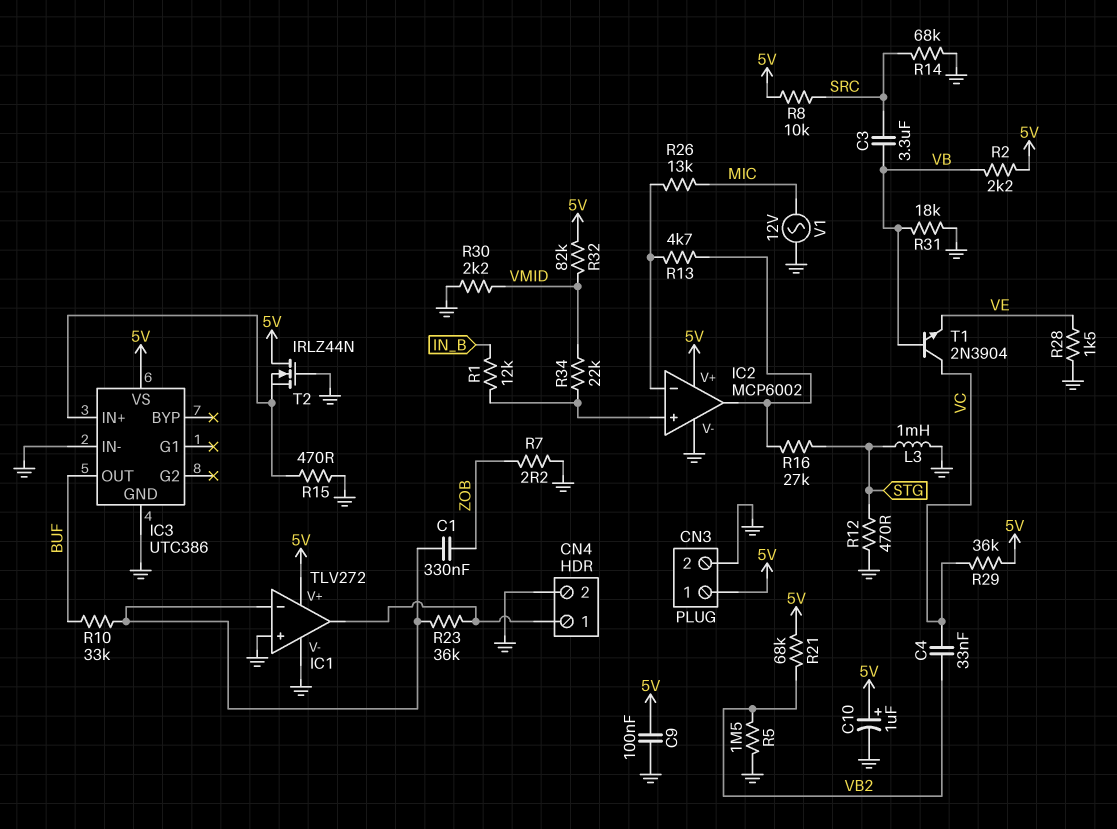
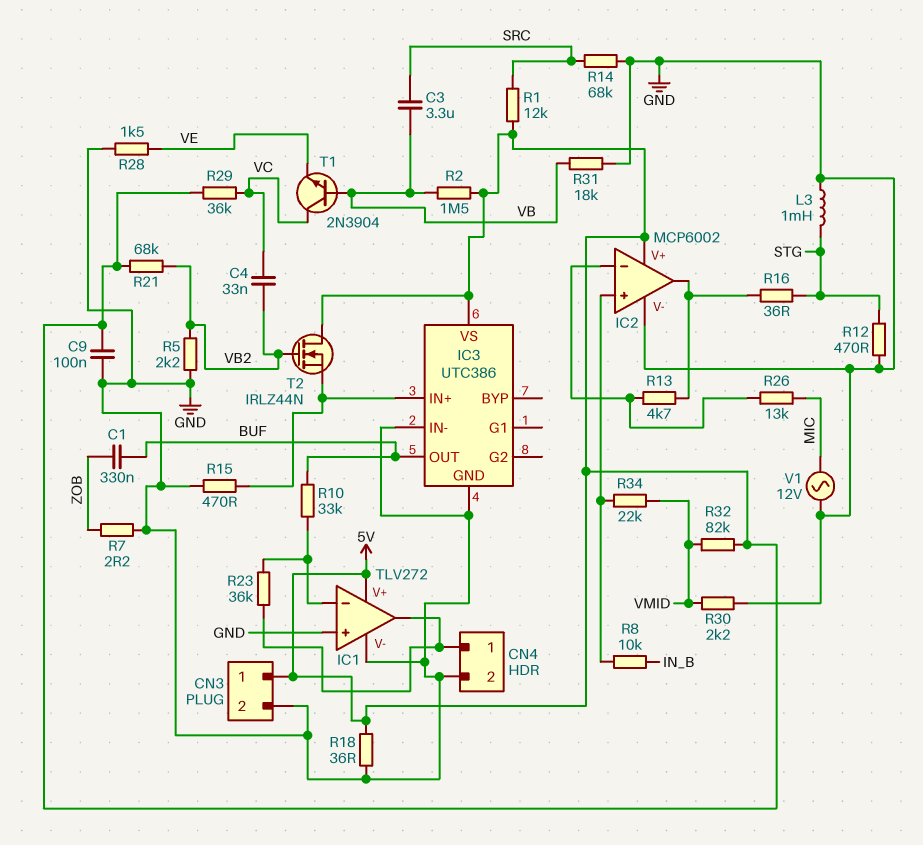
C1: 330nF (IC1/in-, ZOB) -> 330nF (BUF, ZOB)
C10: 1uF (plus 5V, minus GND) -> none
R1: 12k (IC2/in+, IN_B) -> 12k (5V, SRC)
R2: 2.2k (5V, VB) -> 1.5M (5V, VB)
R5: 1.5M (GND, VB2) -> 2.2k (GND, VB2)
R8: 10k (5V, SRC) -> 10k (IC2/in+, IN_B)
R16: 27k (IC2/out, STG) -> 36 (IC2/out, STG)
R18: none -> 36 (5V, GND)
T2: NMOS IRLZ44N (G GND, D 5V, S IC3/IN+) -> NMOS IRLZ44N (G VB2, D 5V, S IC3/IN+)

